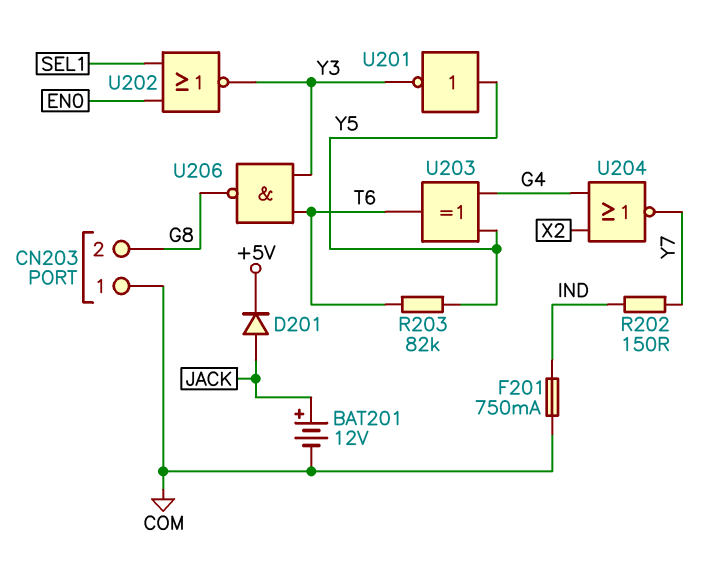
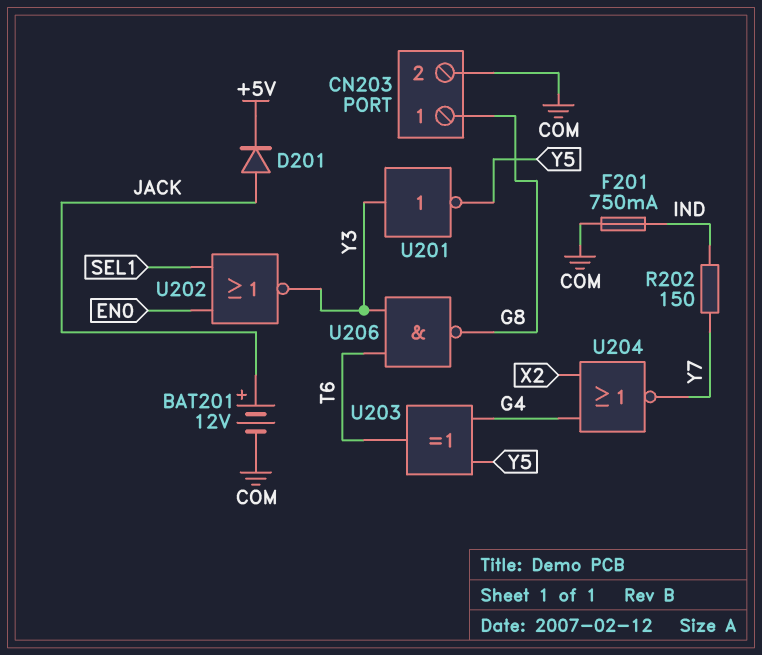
CN203 pin 1: COM -> G8
CN203 pin 2: G8 -> COM
R203: 82k (T6, Y5) -> none
U201: NOT (in Y5, out Y3) -> NOT (in Y3, out Y5)

